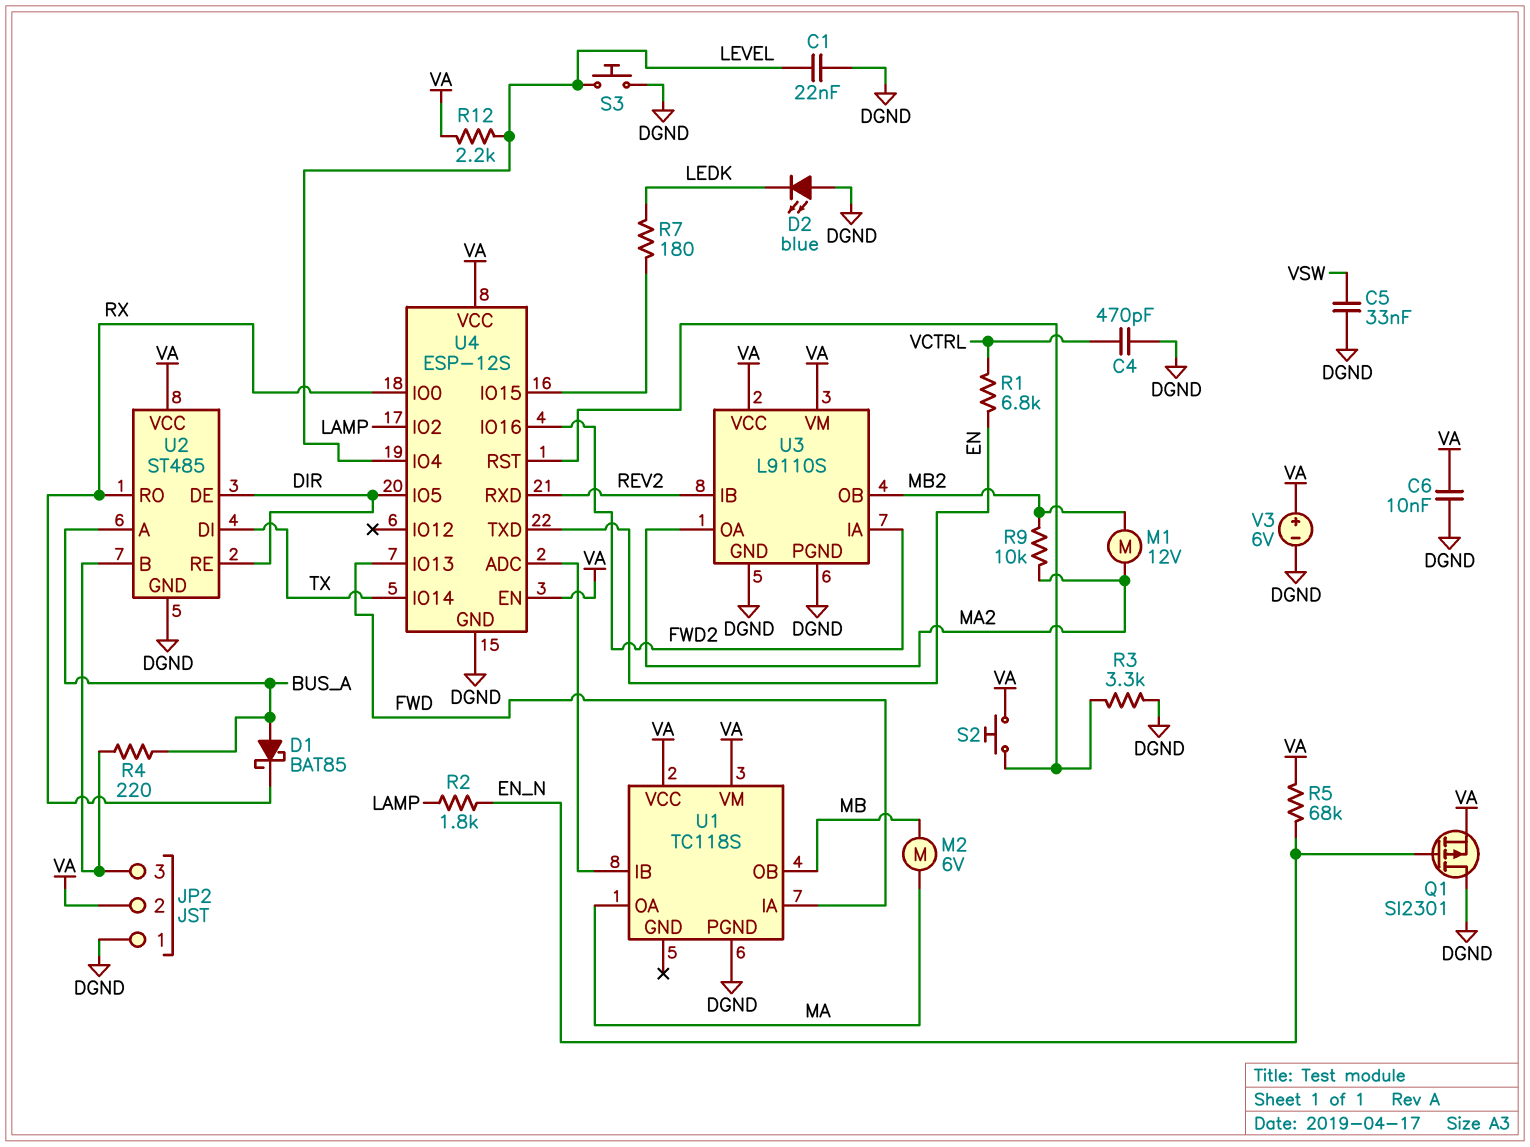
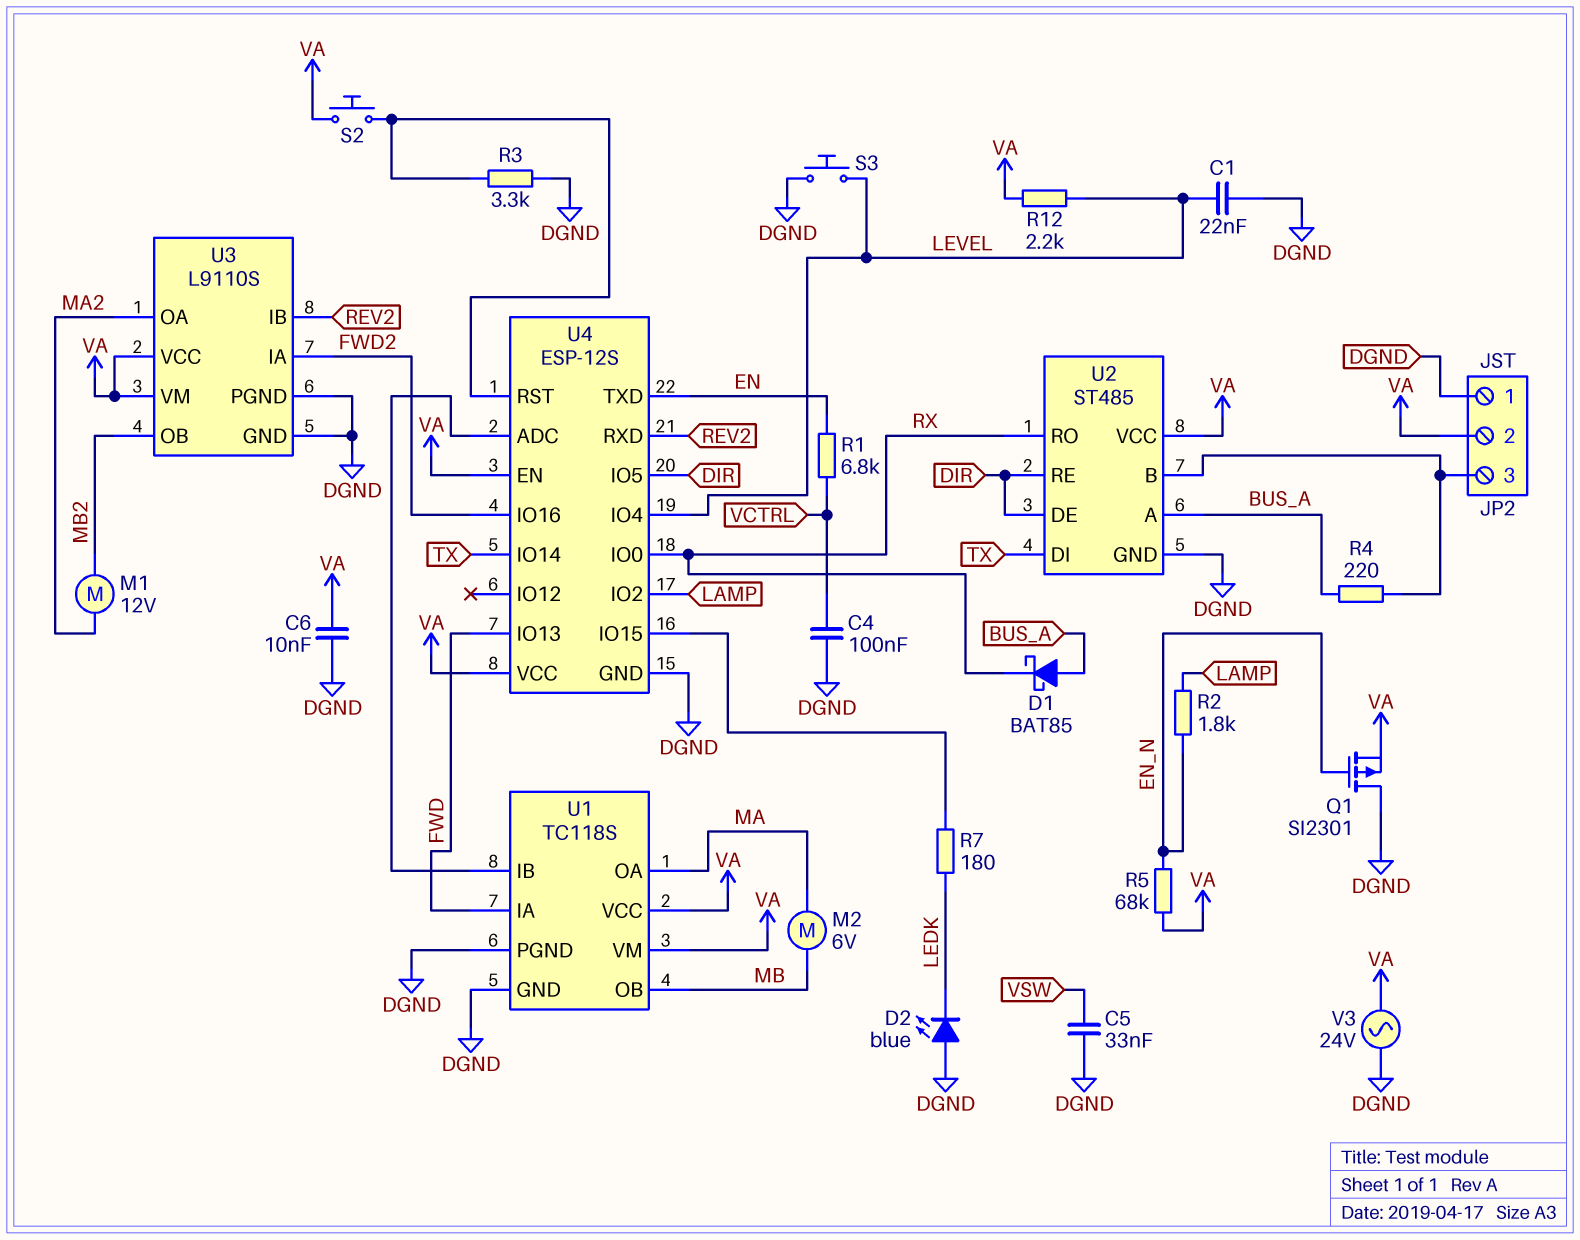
C4: 470pF (DGND, VCTRL) -> 100nF (DGND, VCTRL)
R9: 10k (MA2, MB2) -> none
U1 pin GND: none -> DGND
V3: 6V (plus VA, minus DGND) -> AC 24V (DGND, VA)

